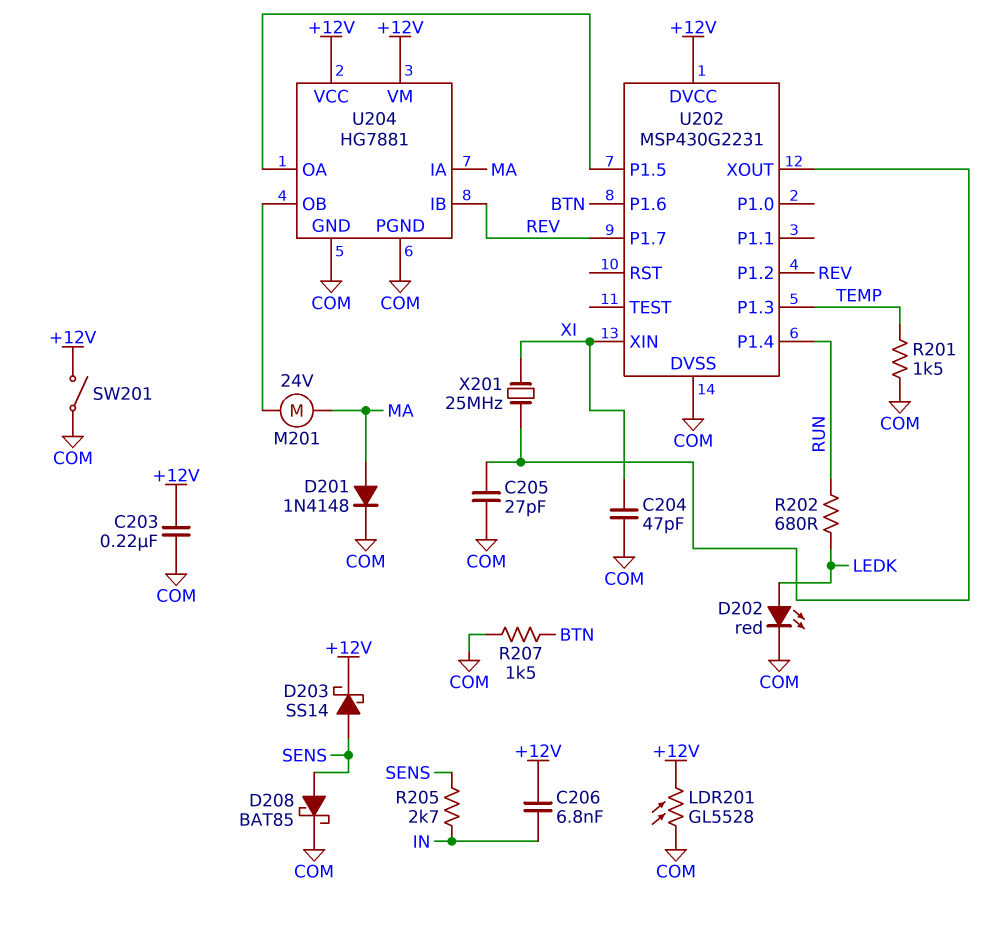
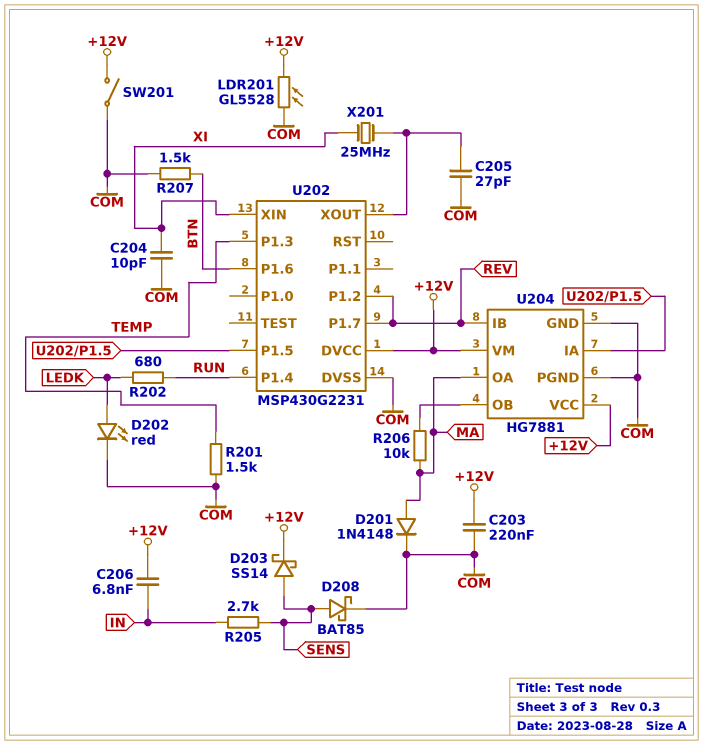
C204: 47pF (COM, XI) -> 10pF (COM, XI)
M201: motor 24V (MA, U204/OB) -> none
R206: none -> 10k (MA, U204/OB)
U204 pin IA: MA -> U202/P1.5
U204 pin OA: U202/P1.5 -> MA

